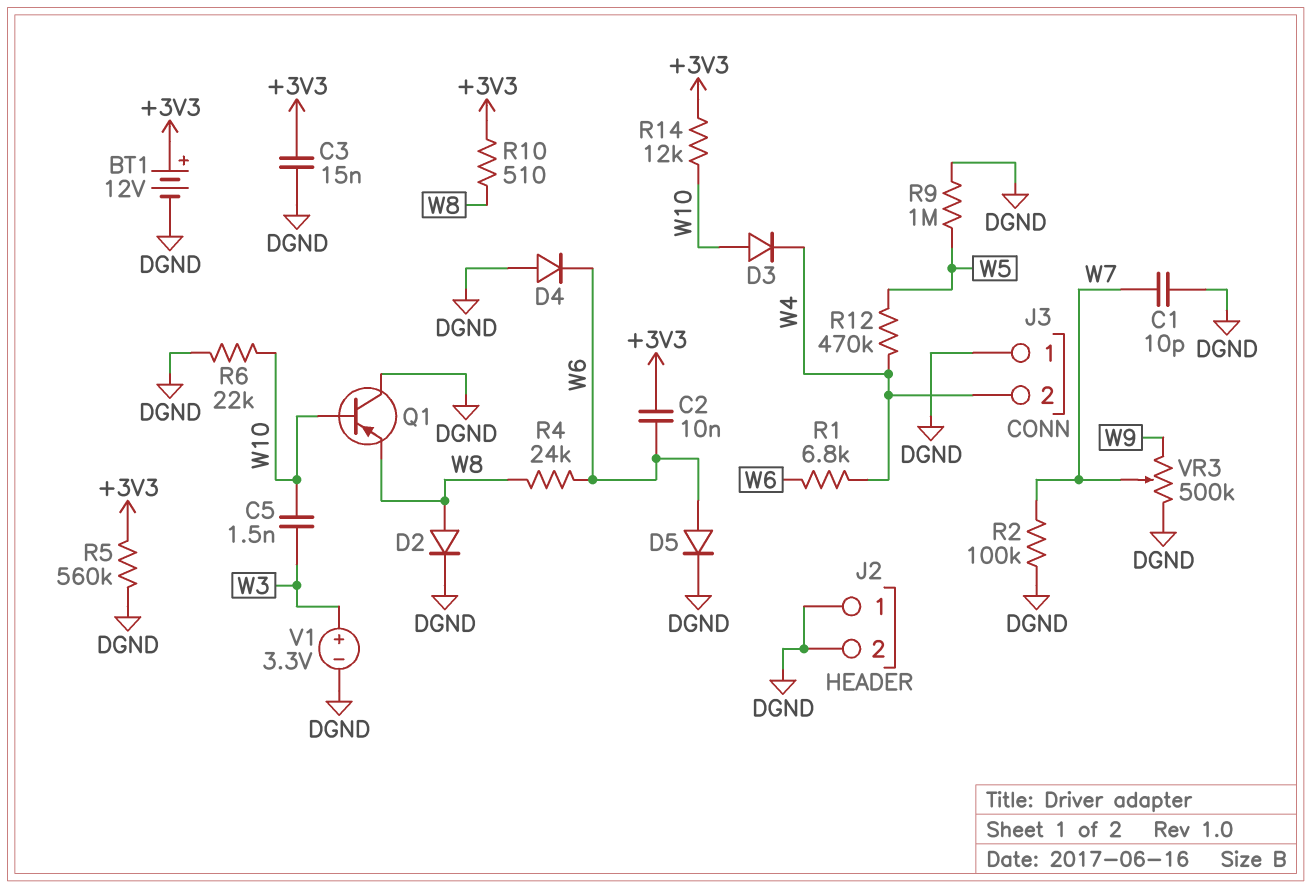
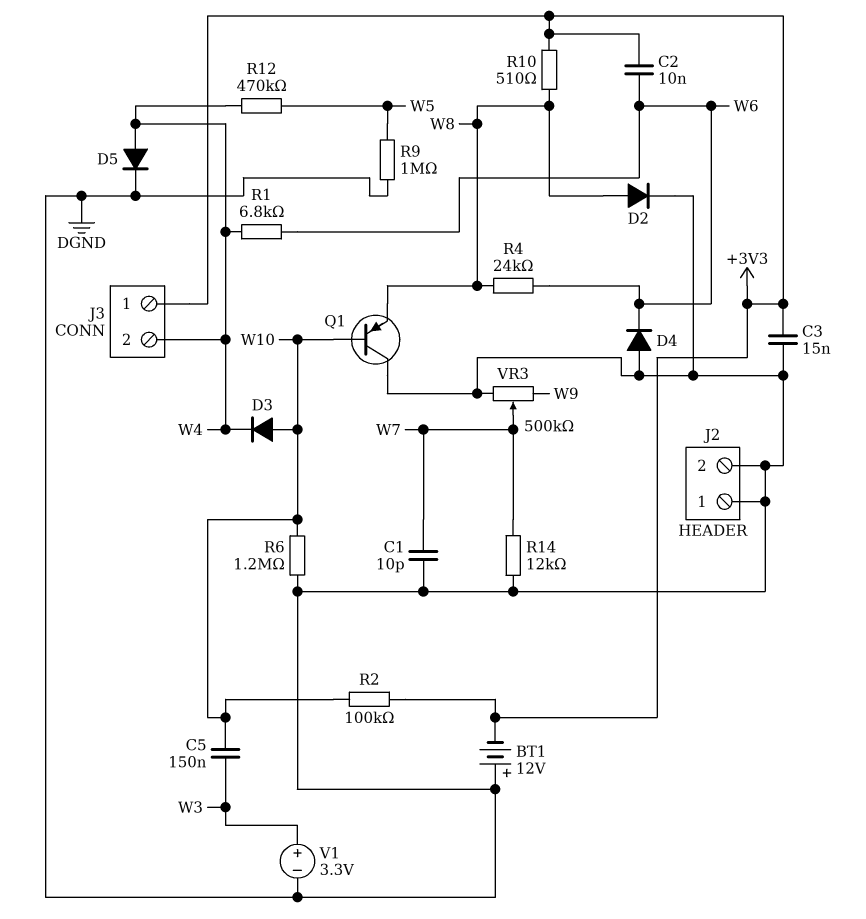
BT1: 12V (plus +3V3, minus DGND) -> 12V (plus DGND, minus +3V3)
C5: 1.5nF (W3, W10) -> 150nF (W3, W10)
D5: diode (A W6, K DGND) -> diode (A W4, K DGND)
J3 pin 1: DGND -> +3V3
R2: 100k (DGND, W7) -> 100k (+3V3, W10)
R5: 560k (+3V3, DGND) -> none
R6: 22k (DGND, W10) -> 1.2M (DGND, W10)
R14: 12k (+3V3, W10) -> 12k (DGND, W7)

